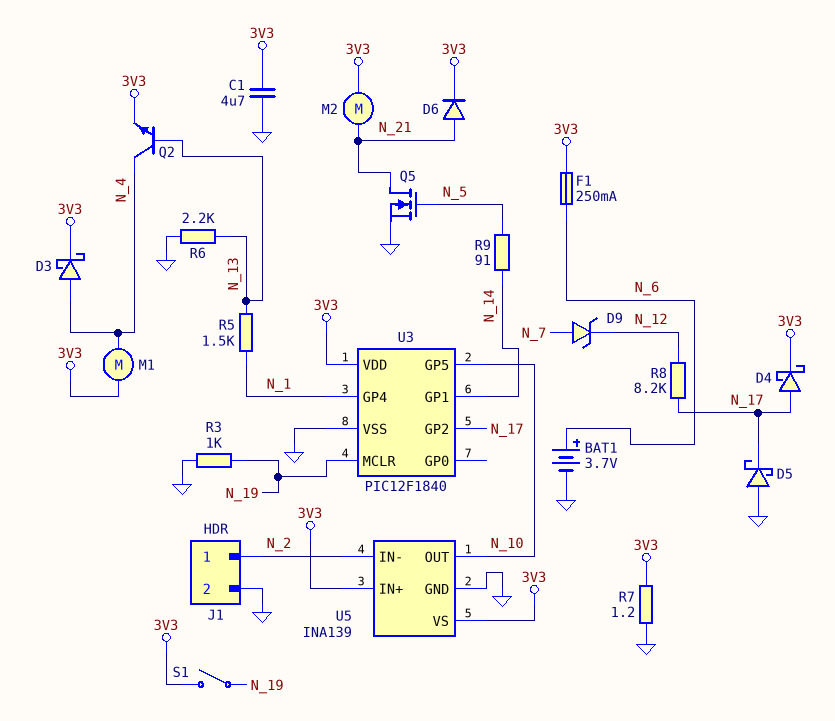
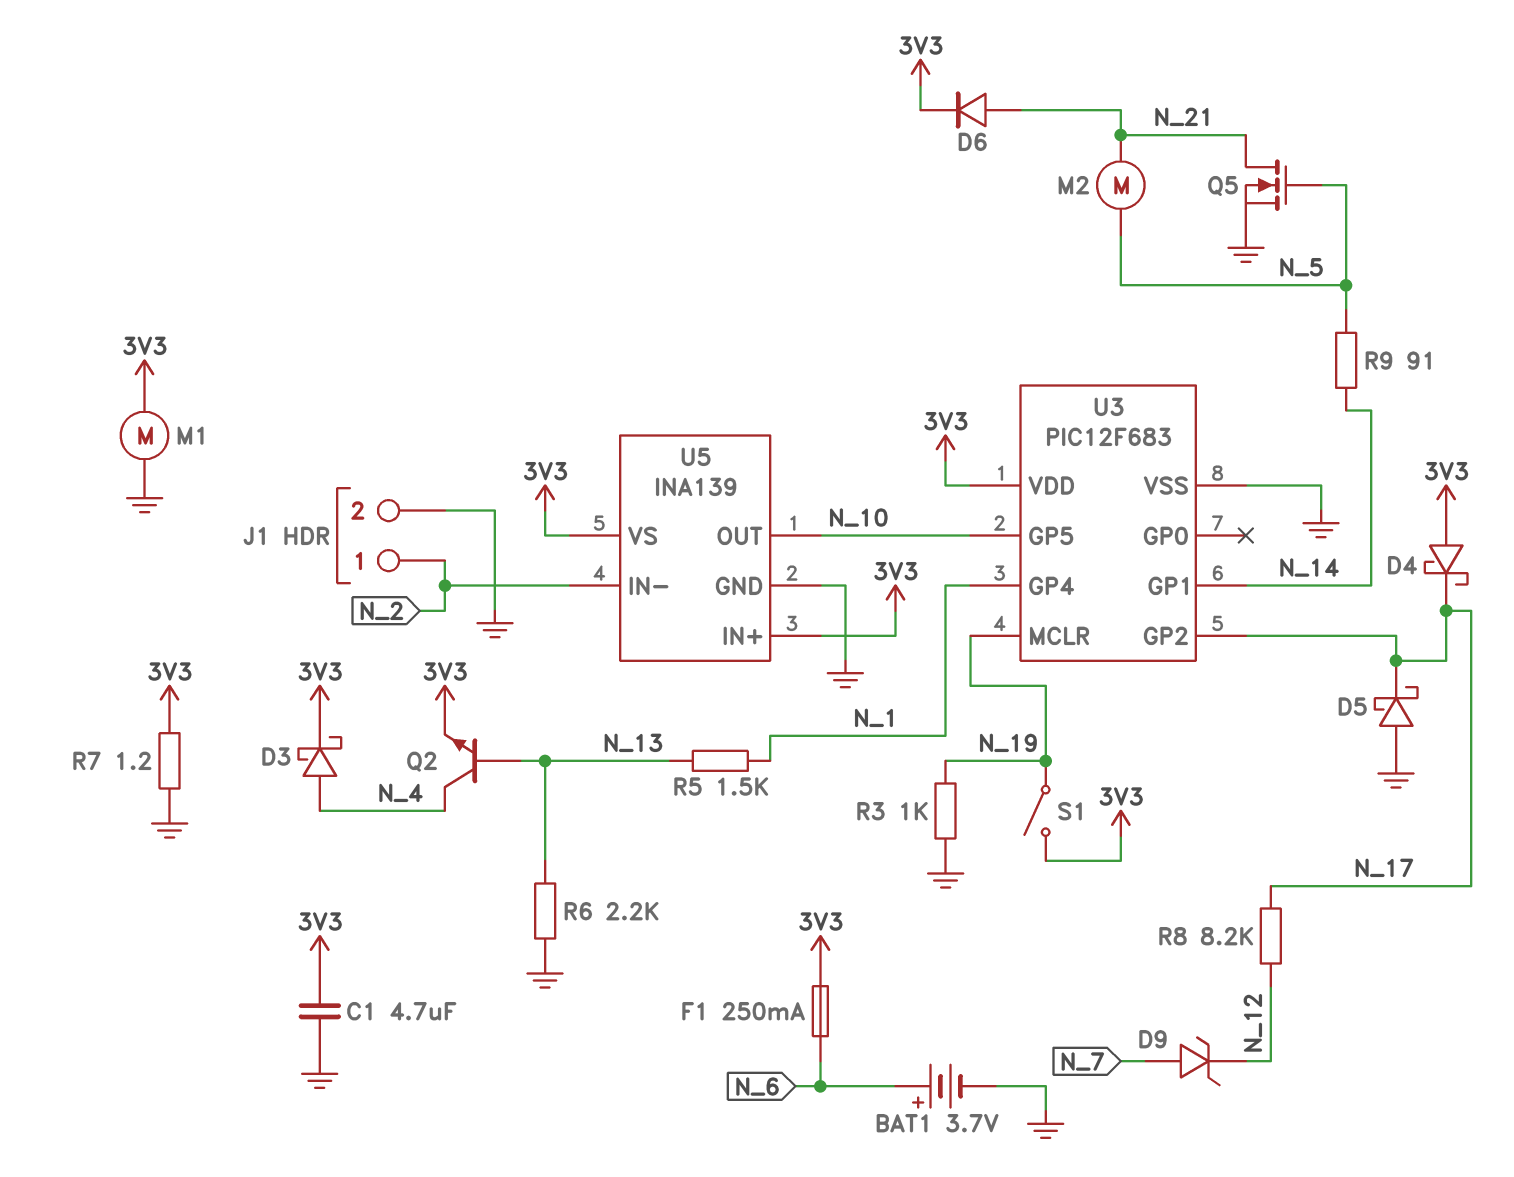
D4: schottky (A N_17, K 3V3) -> schottky (A 3V3, K N_17)
M1: motor (3V3, N_4) -> motor (3V3, GND)
M2: motor (3V3, N_21) -> motor (N_5, N_21)
U3: PIC12F1840 -> PIC12F683

